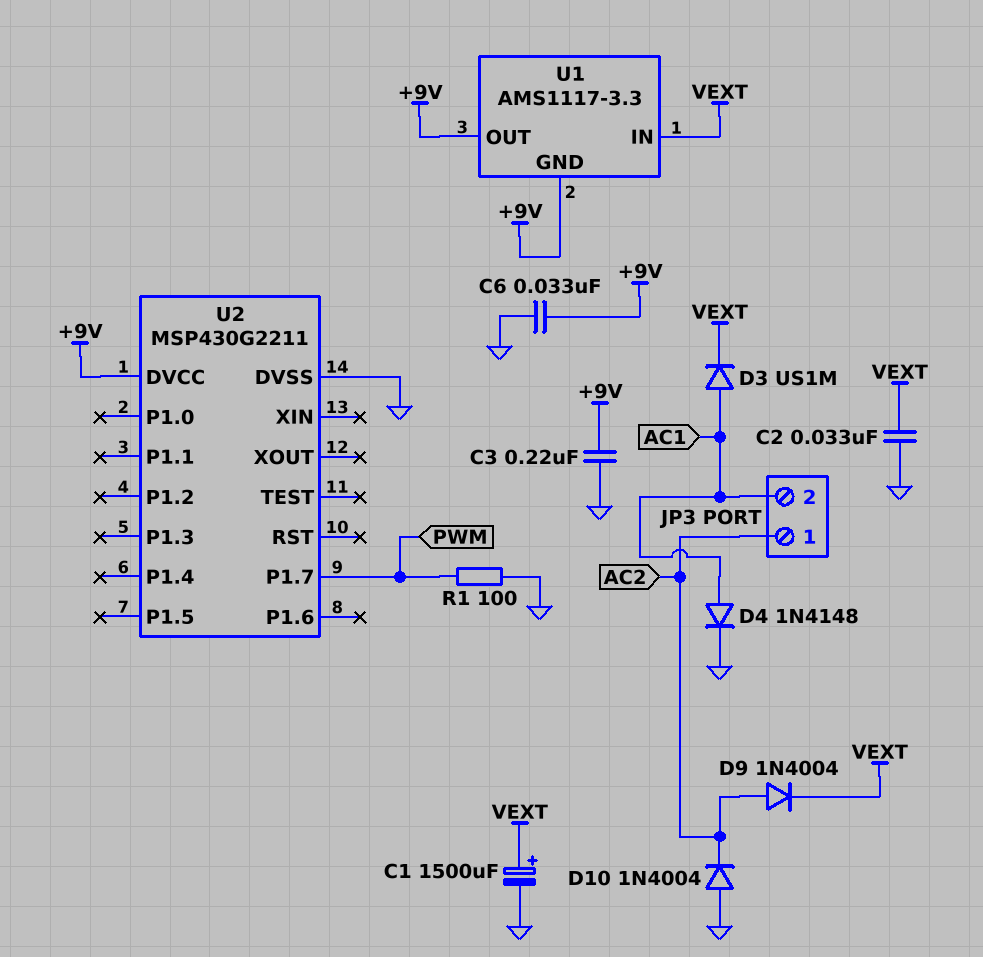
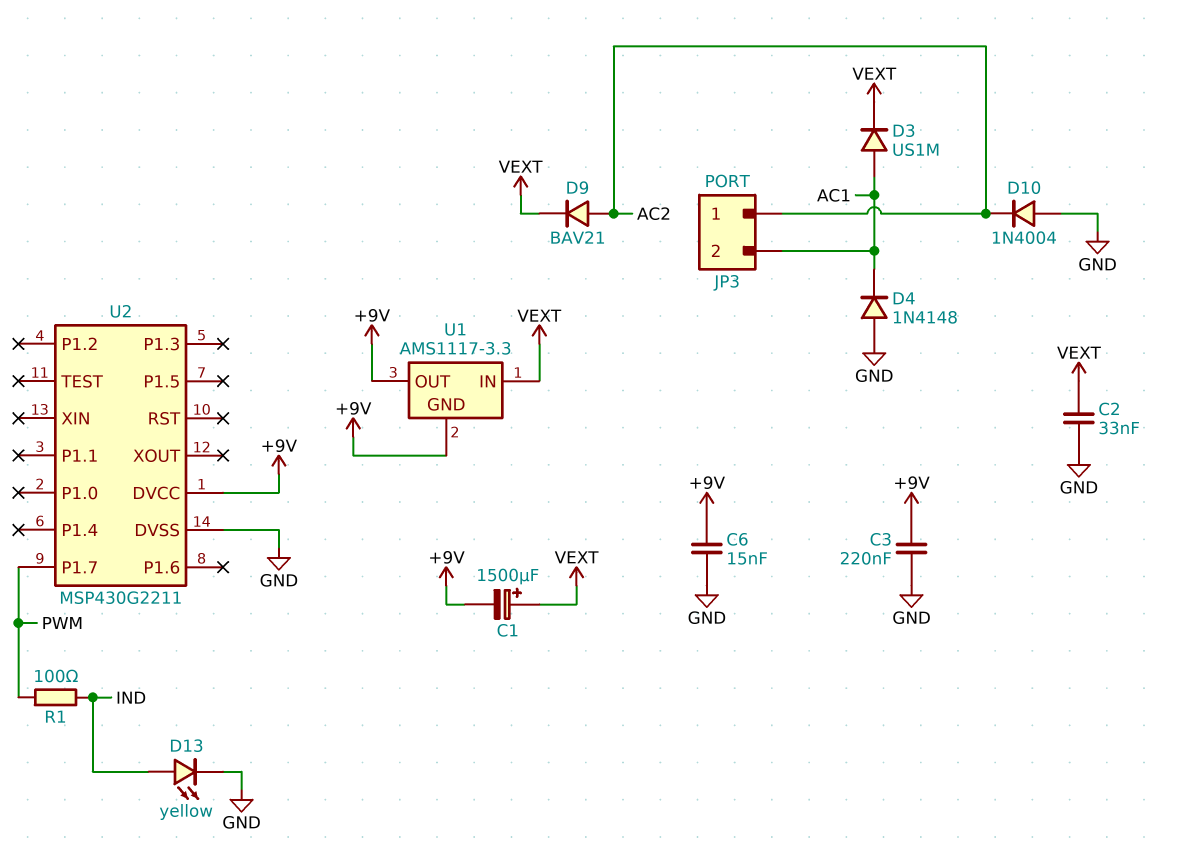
C1: 1500uF (plus VEXT, minus GND) -> 1500uF (plus VEXT, minus +9V)
C6: 33nF (+9V, GND) -> 15nF (+9V, GND)
D4: diode 1N4148 (A AC1, K GND) -> diode 1N4148 (A GND, K AC1)
D9: diode 1N4004 (A AC2, K VEXT) -> diode BAV21 (A AC2, K VEXT)
D13: none -> LED yellow (A IND, K GND)
R1: 100 (GND, PWM) -> 100 (IND, PWM)

